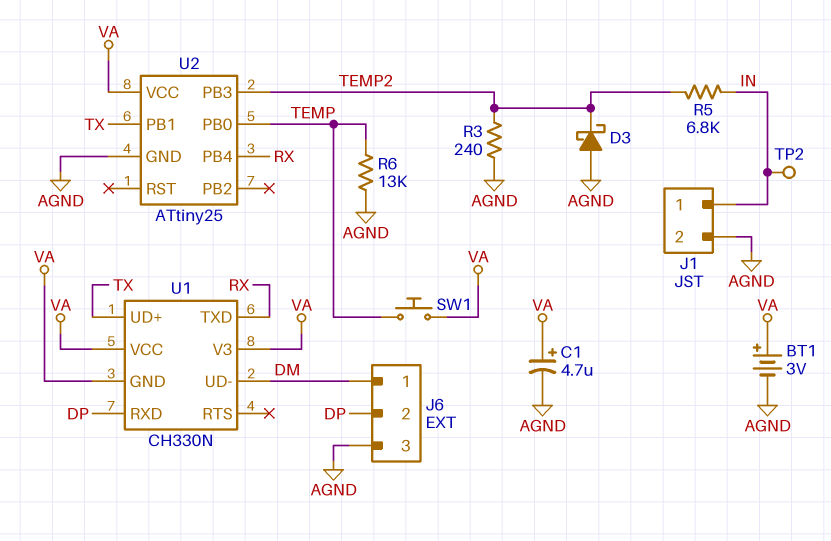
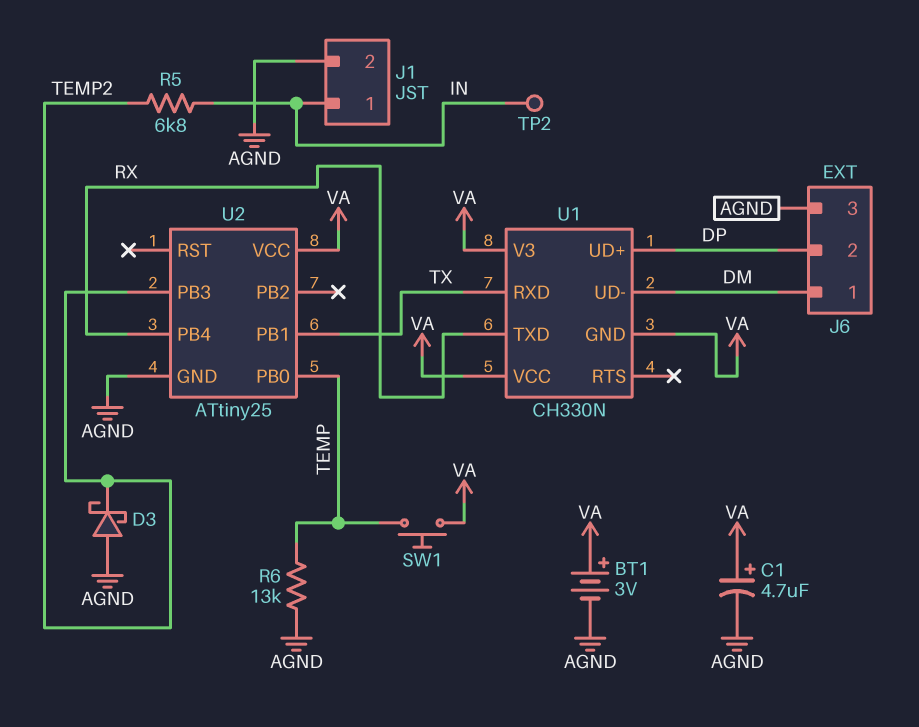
R3: 240 (AGND, TEMP2) -> none
U1 pin RXD: DP -> TX
U1 pin UD+: TX -> DP

